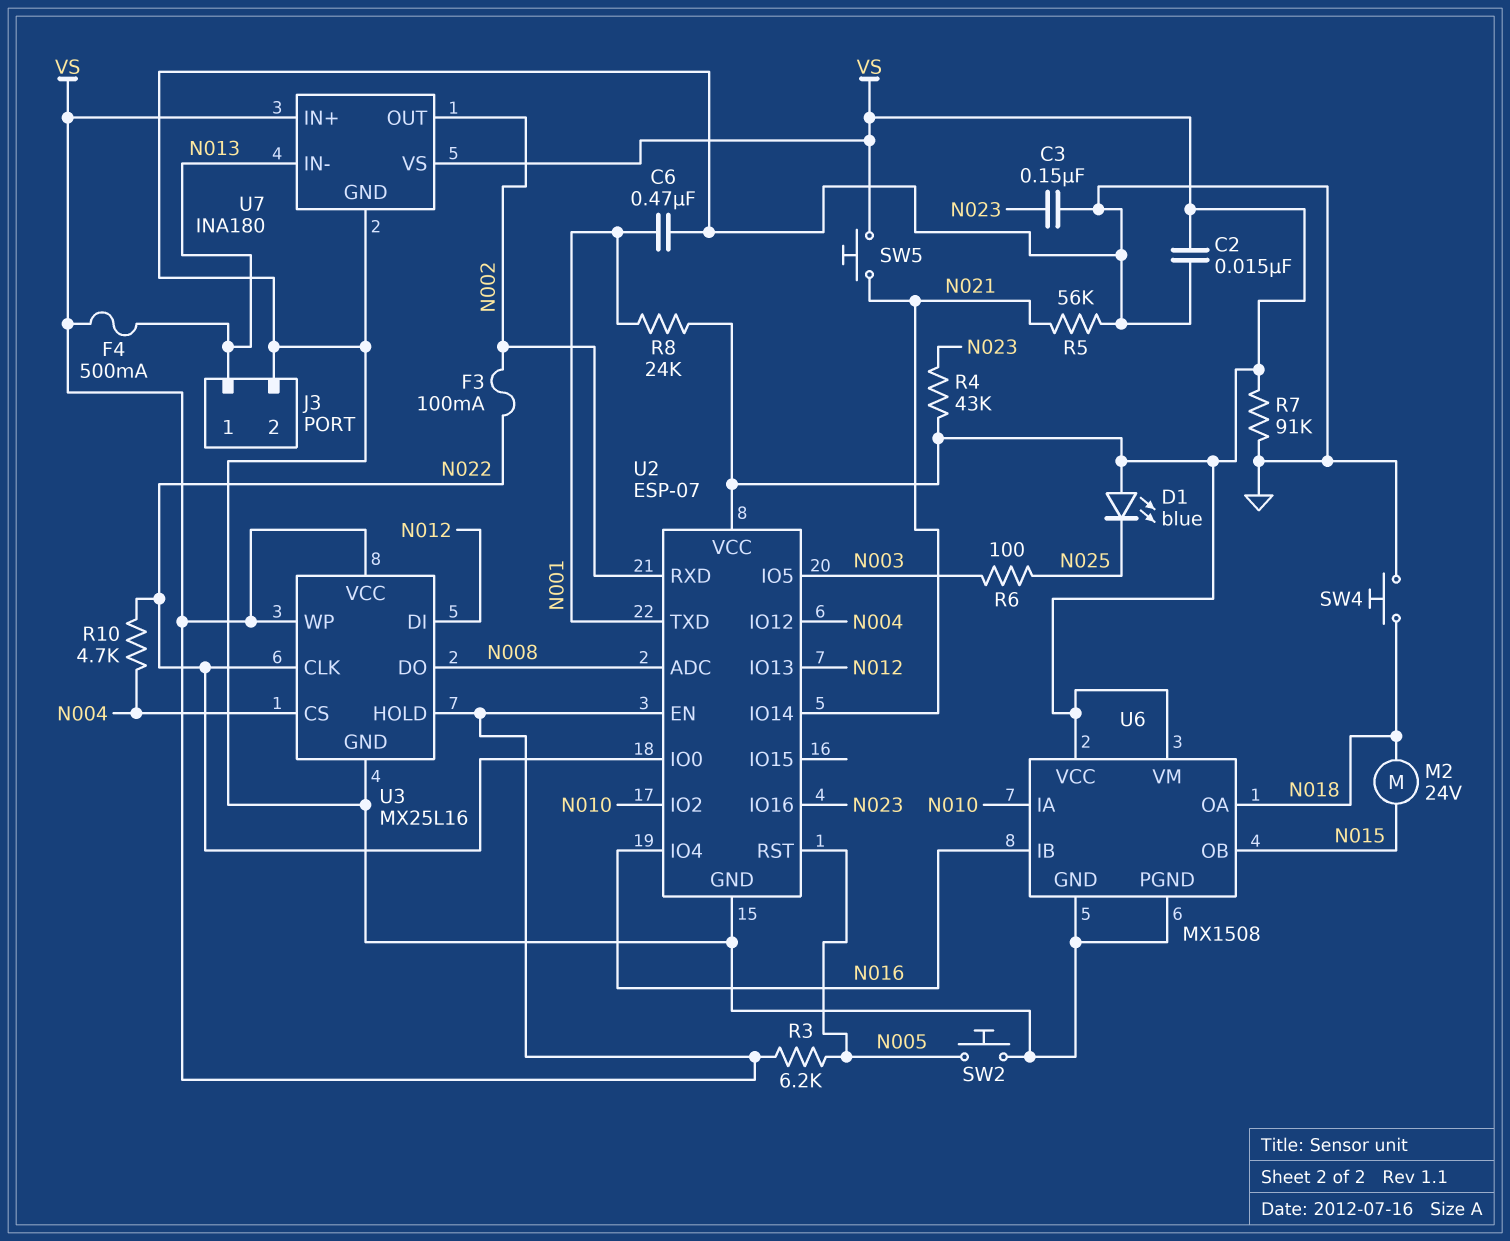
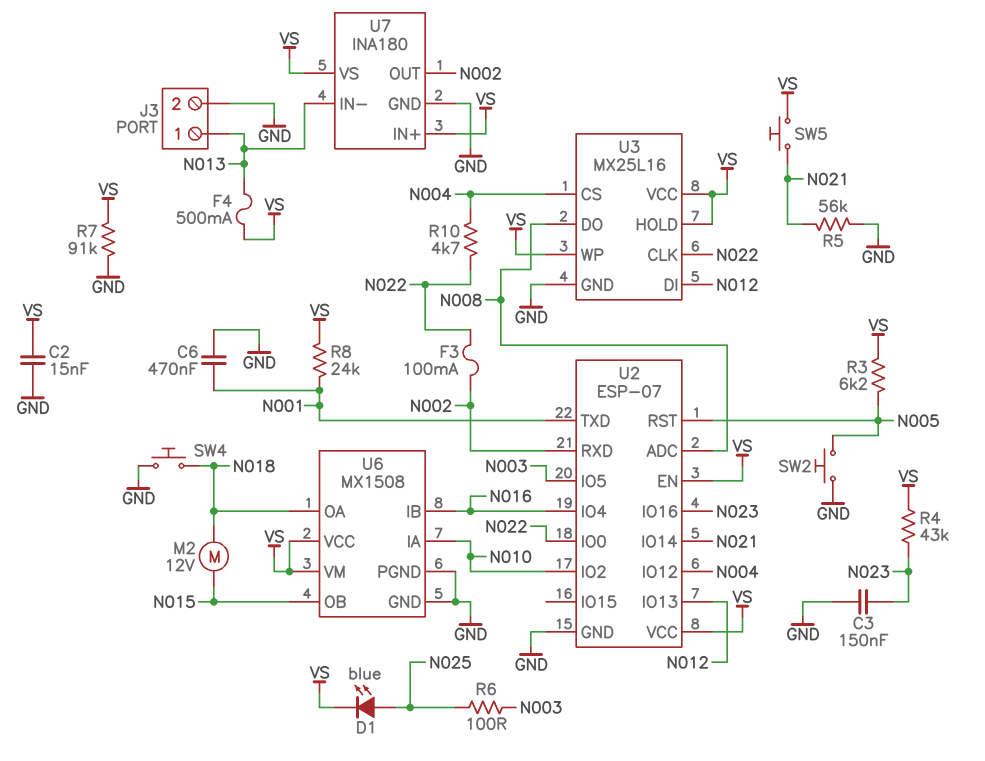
D1: LED blue (A VS, K N025) -> LED blue (A N025, K VS)
M2: motor 24V (N015, N018) -> motor 12V (N015, N018)

